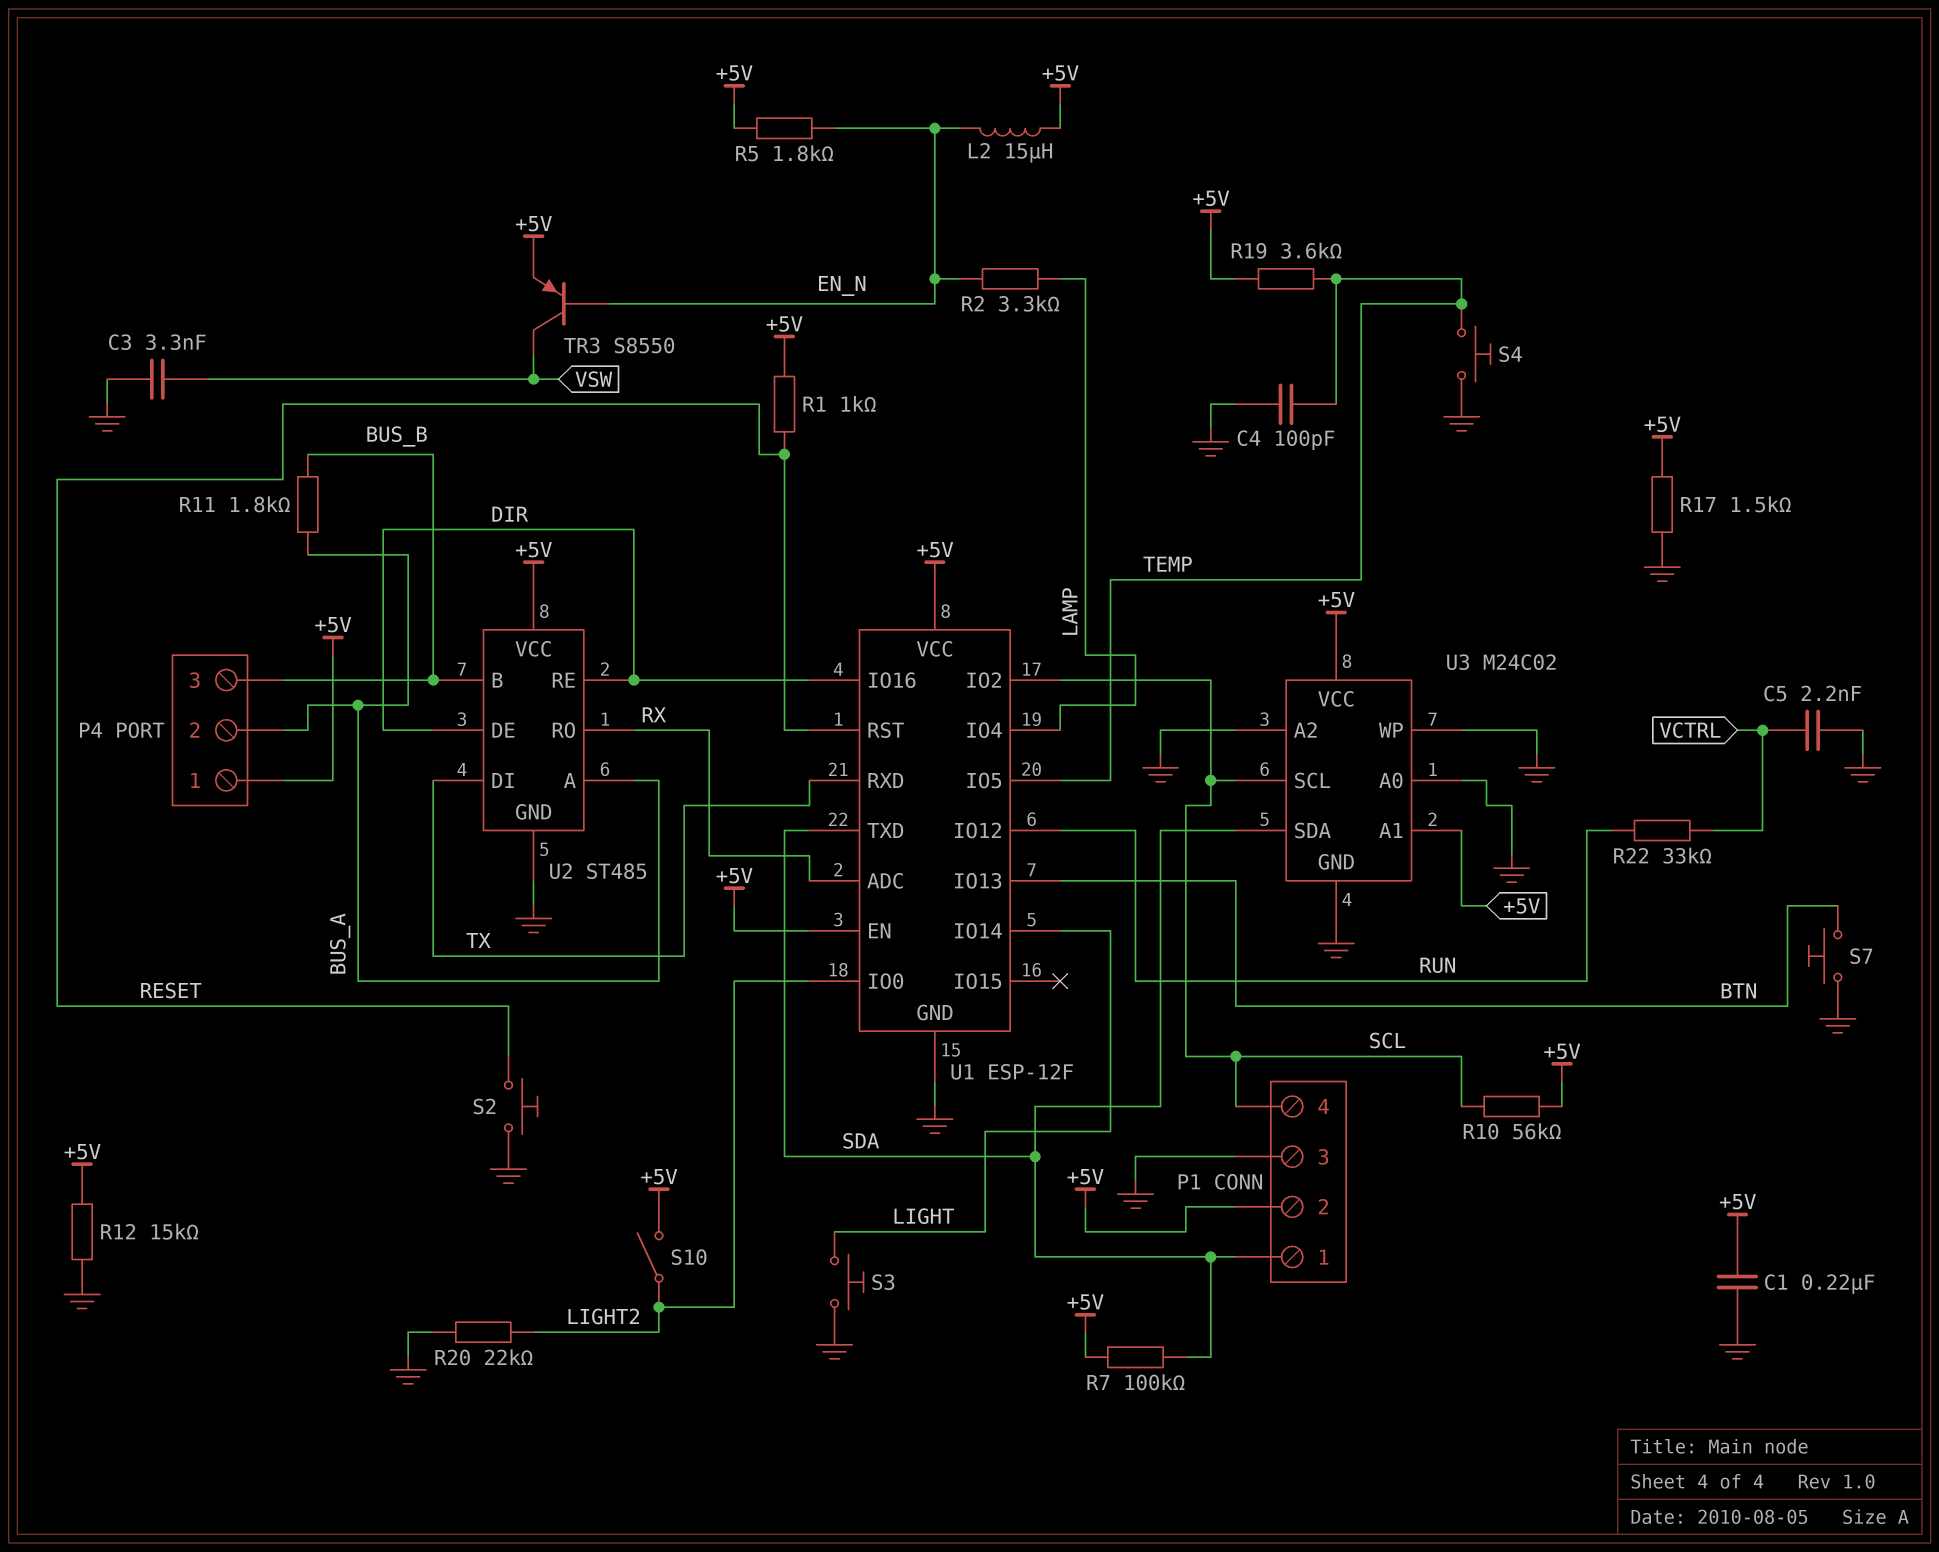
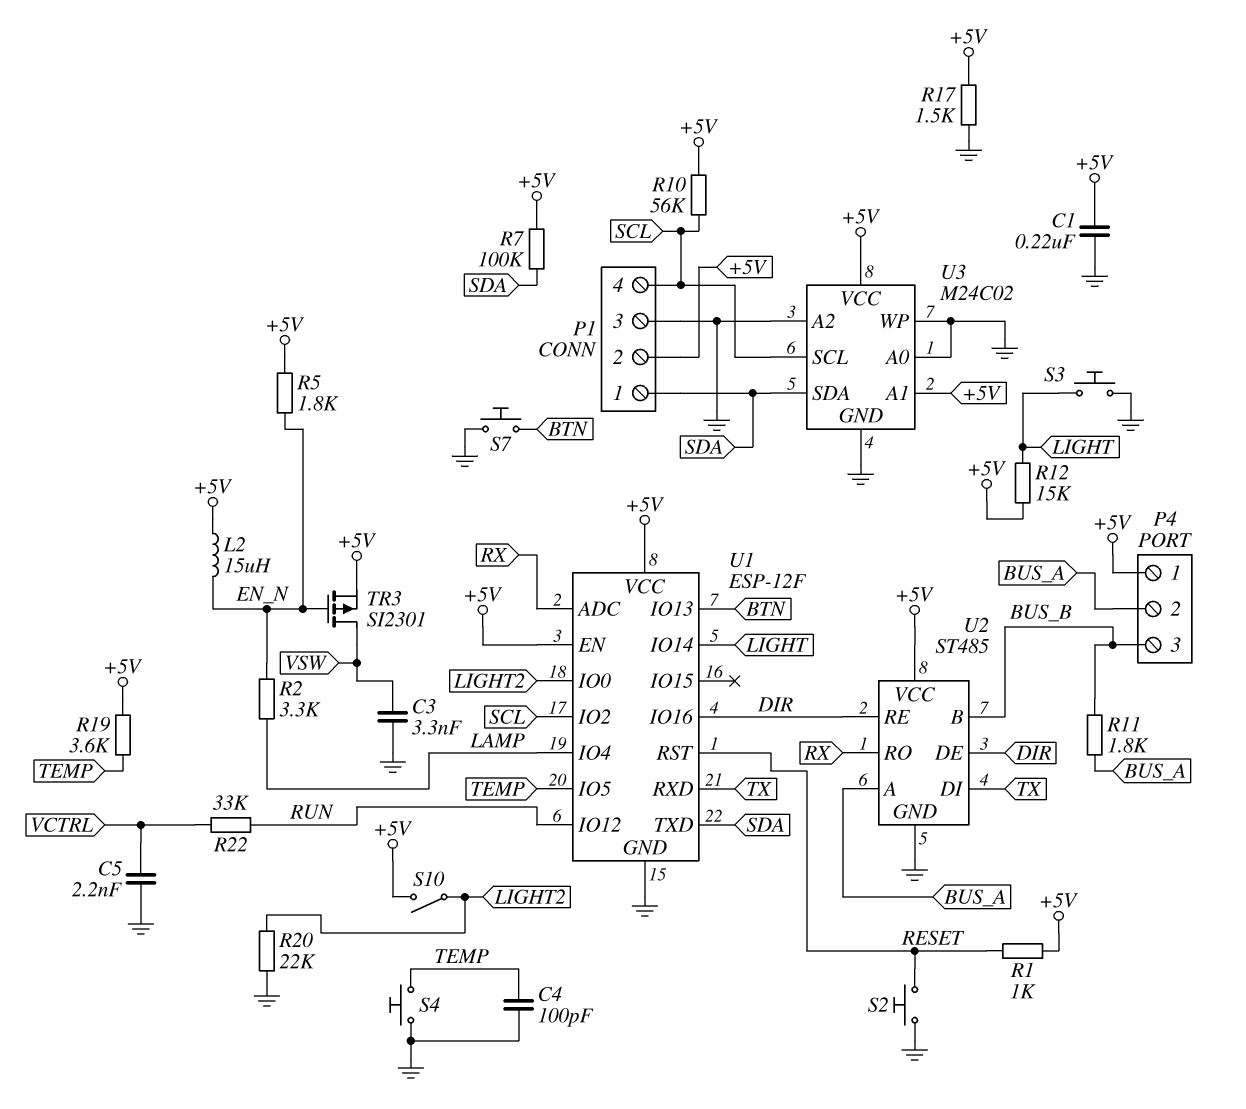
R12: 15k (+5V, GND) -> 15k (+5V, LIGHT)
TR3: PNP S8550 (B EN_N, C VSW, E +5V) -> PMOS SI2301 (G EN_N, D VSW, S +5V)

